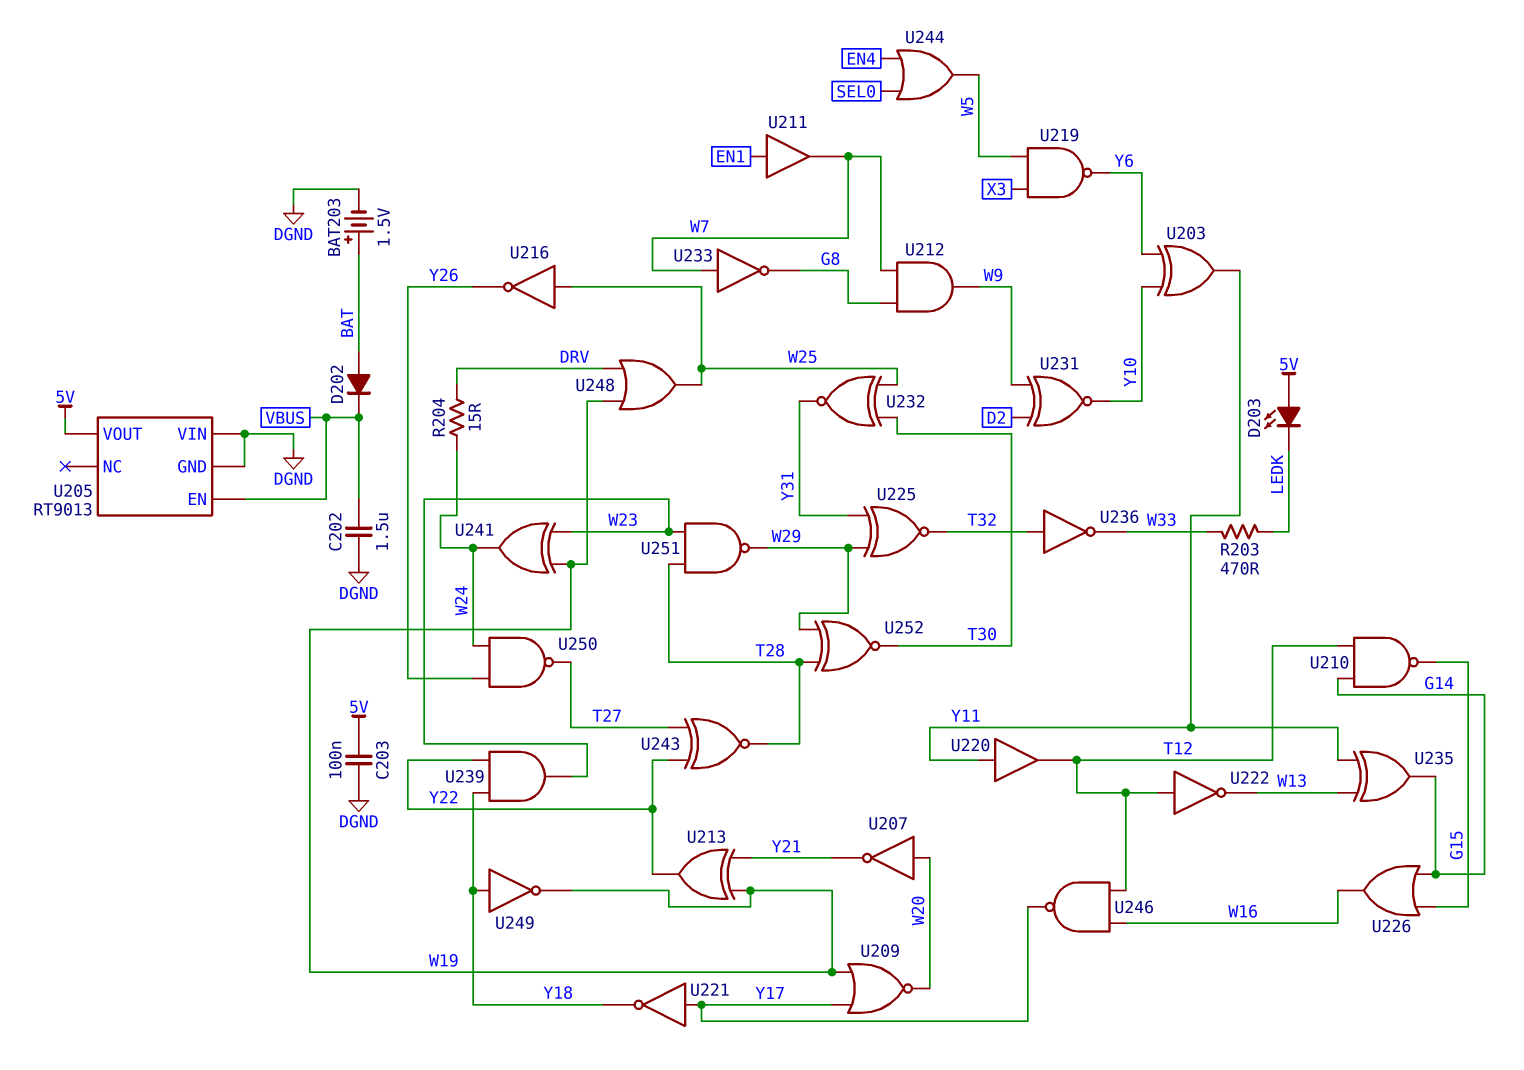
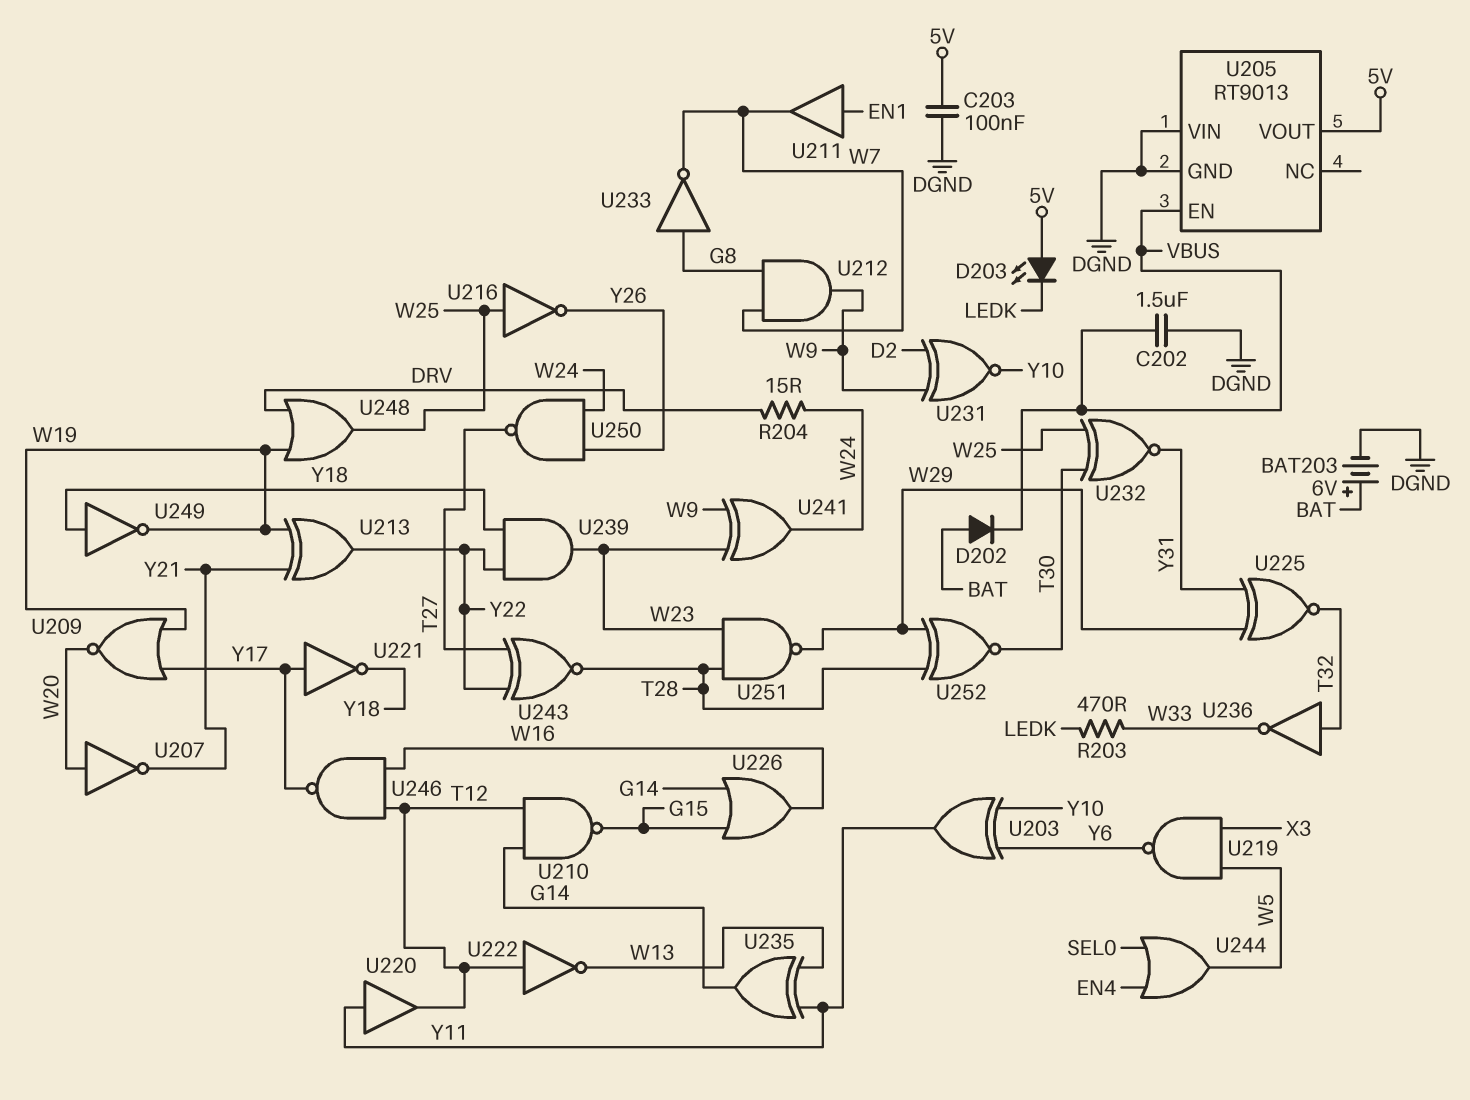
BAT203: 1.5V (plus BAT, minus DGND) -> 6V (plus BAT, minus DGND)
U233: NOT (in W7, out G8) -> NOT (in G8, out W7)
U241: XOR (in W19, in W23, out W24) -> XOR (in W9, in W23, out W24)

